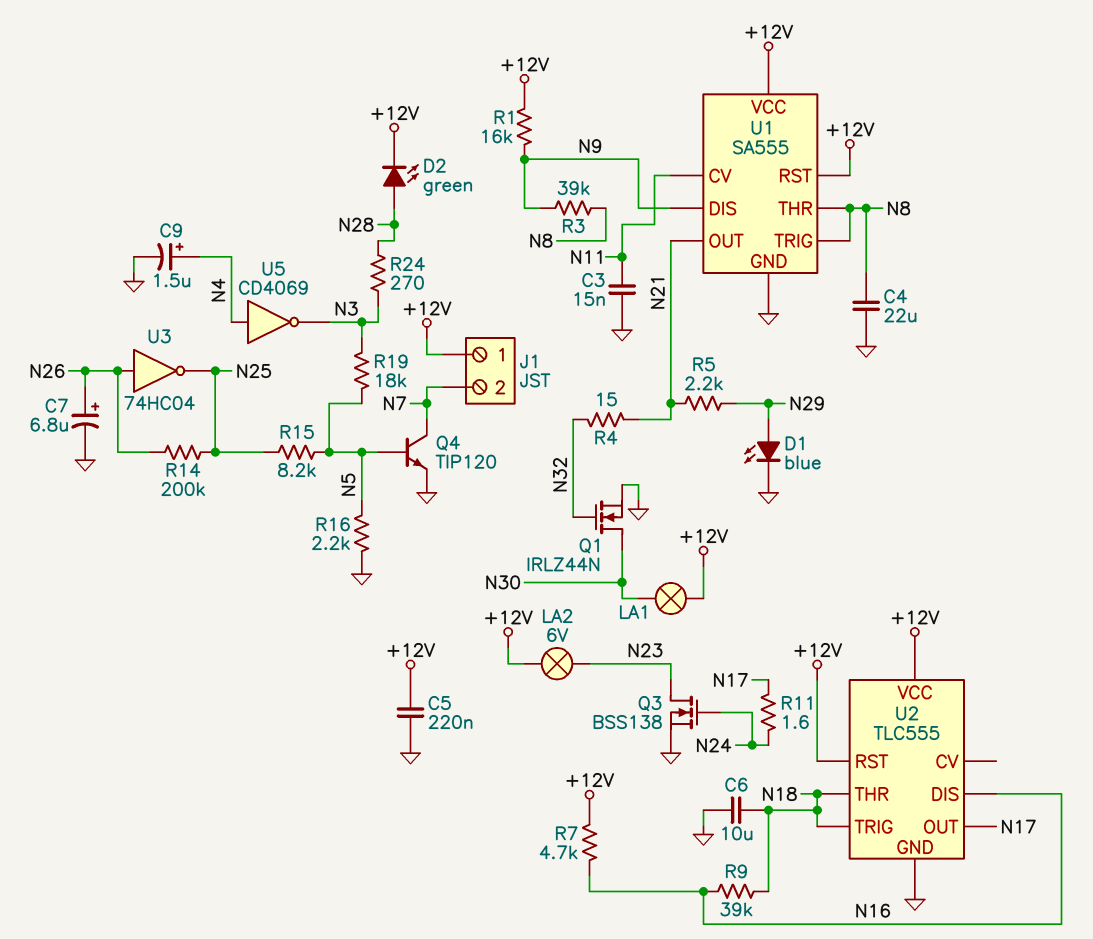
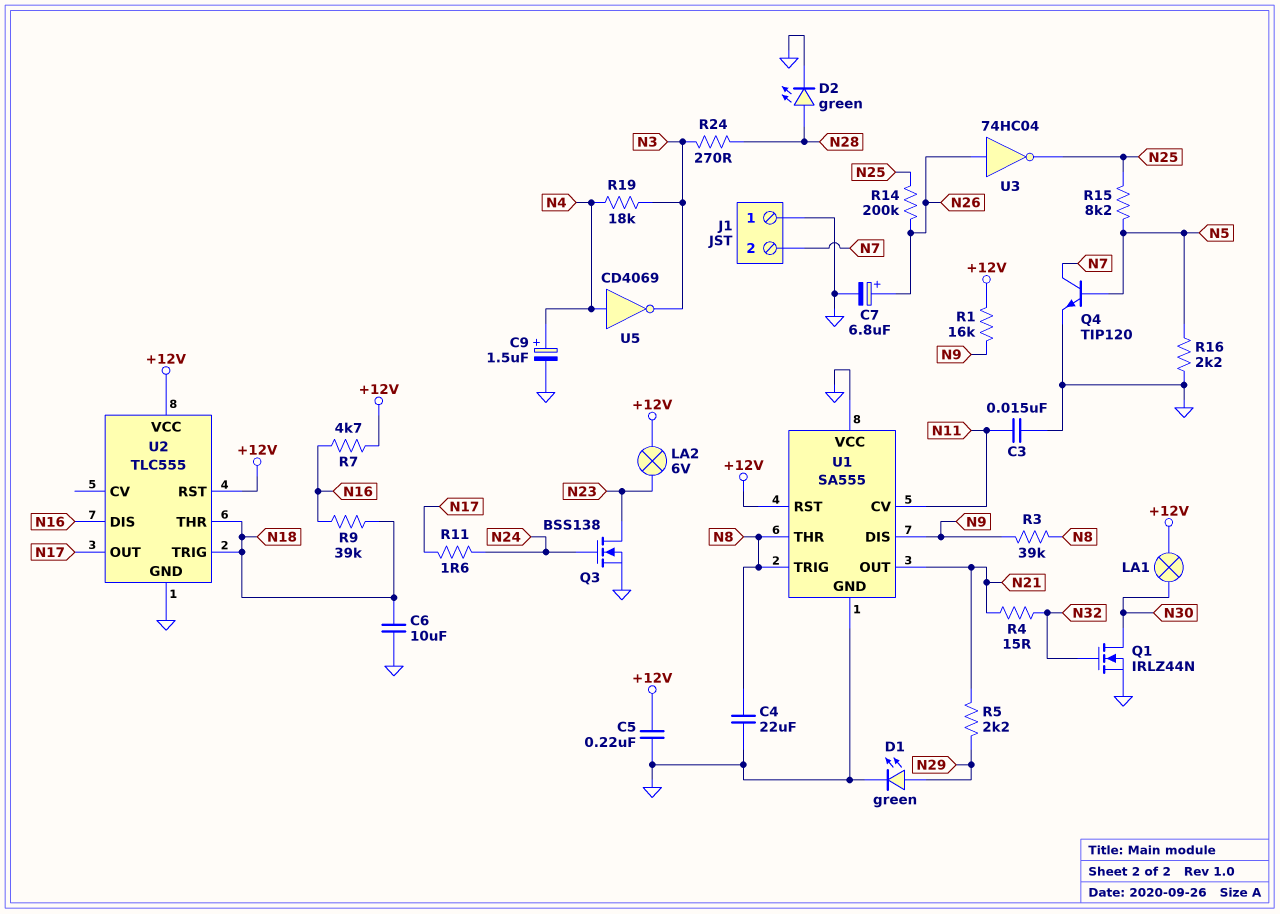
D1: LED blue (A N29, K GND) -> LED green (A N29, K GND)
D2: LED green (A N28, K +12V) -> LED green (A N28, K GND)
J1 pin 1: +12V -> GND
R19: 18k (N3, N5) -> 18k (N3, N4)
U1 pin VCC: +12V -> GND

